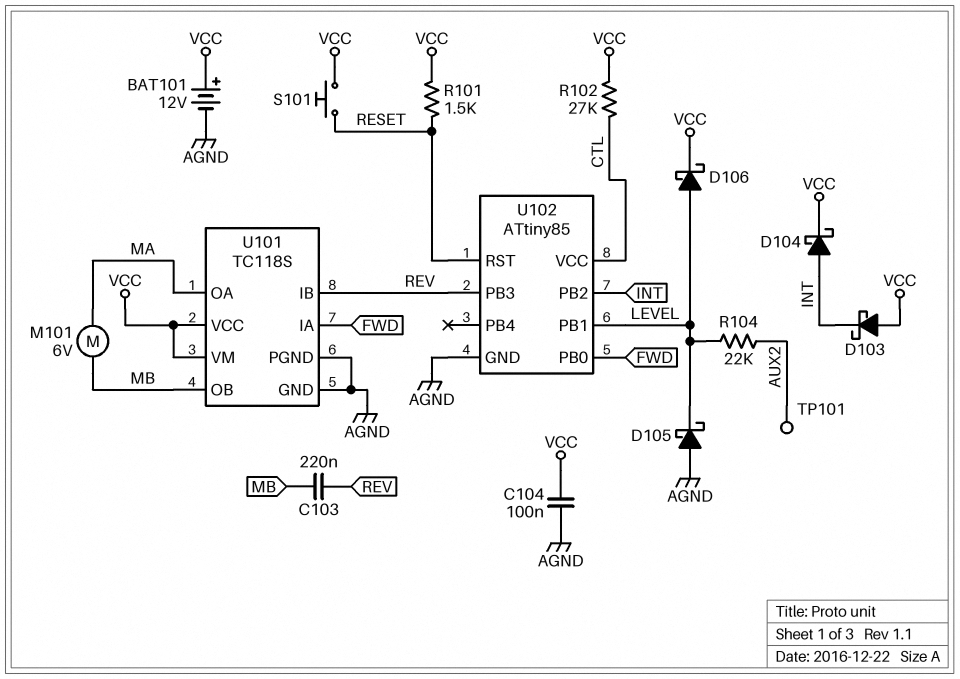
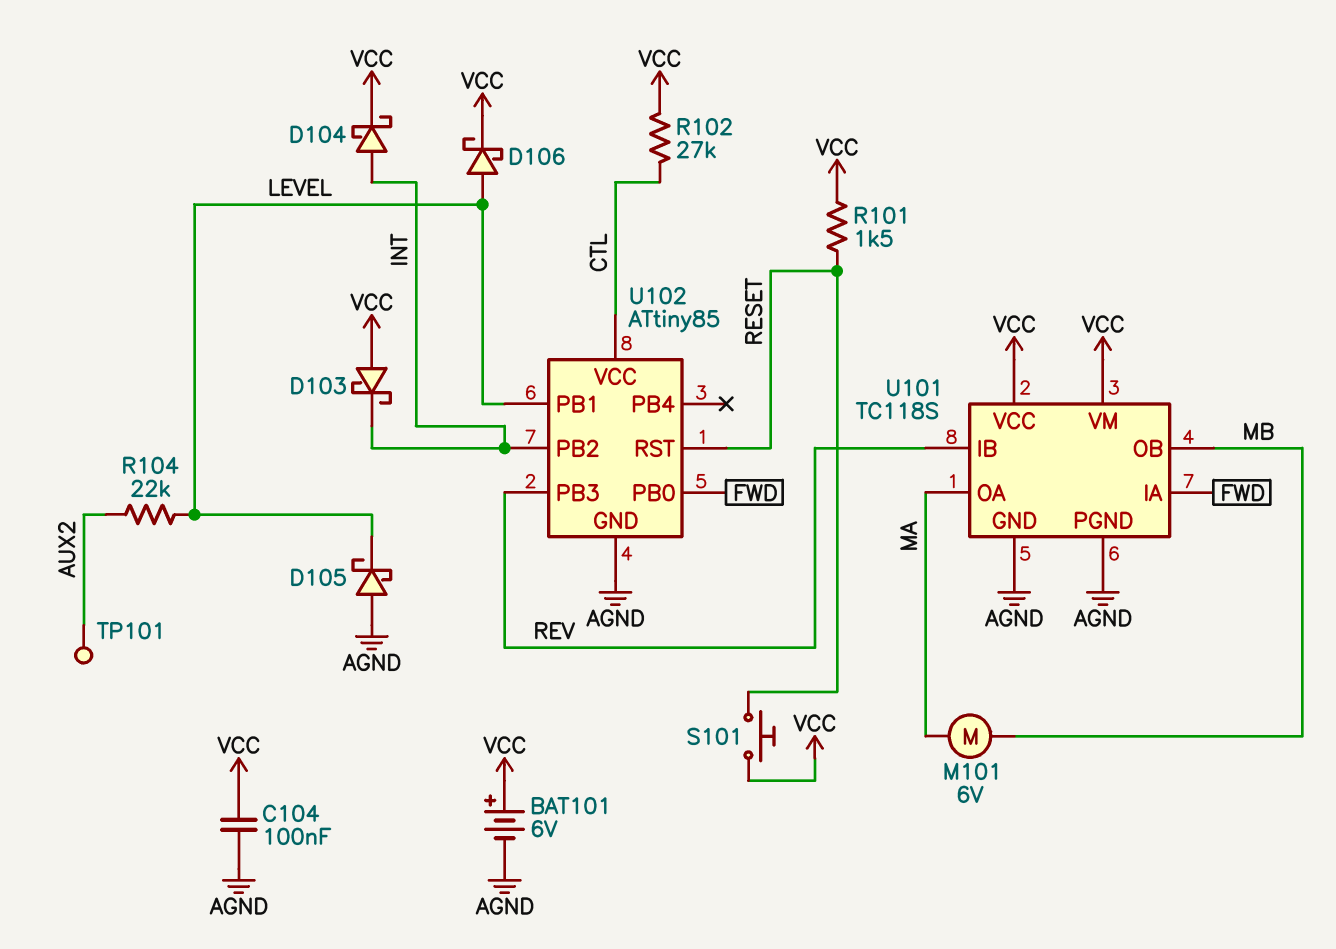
BAT101: 12V (plus VCC, minus AGND) -> 6V (plus VCC, minus AGND)
C103: 220nF (MB, REV) -> none

